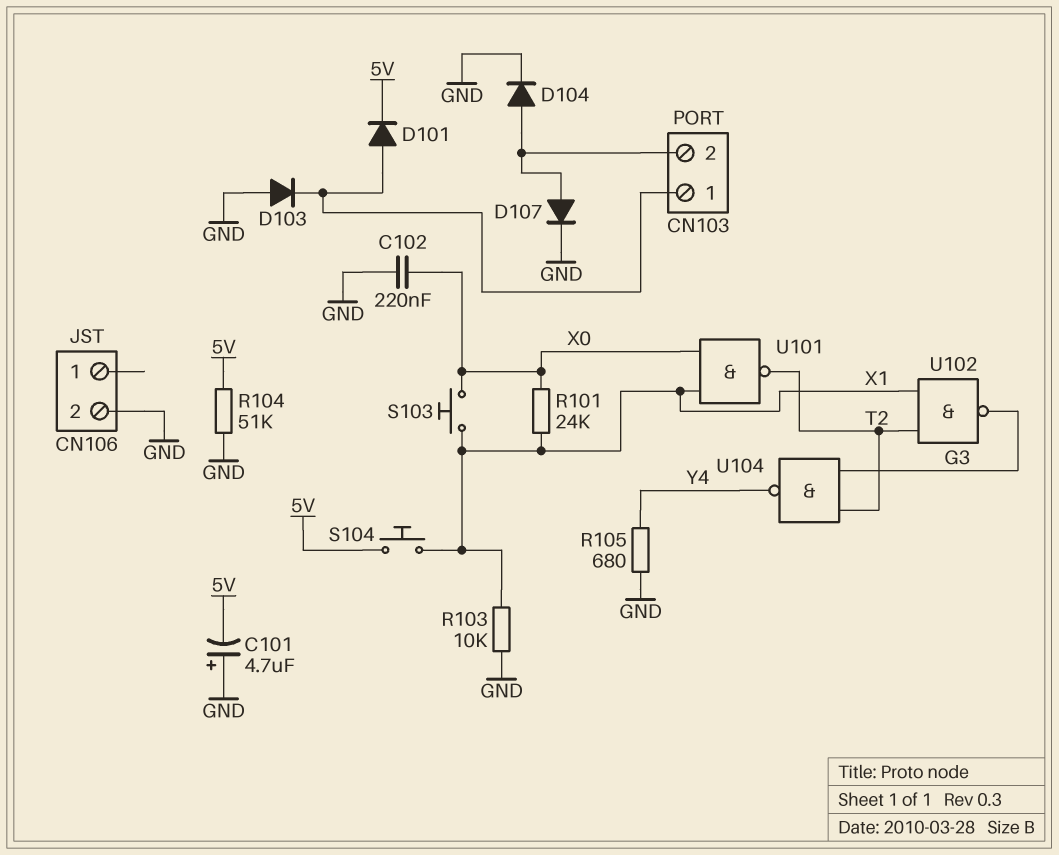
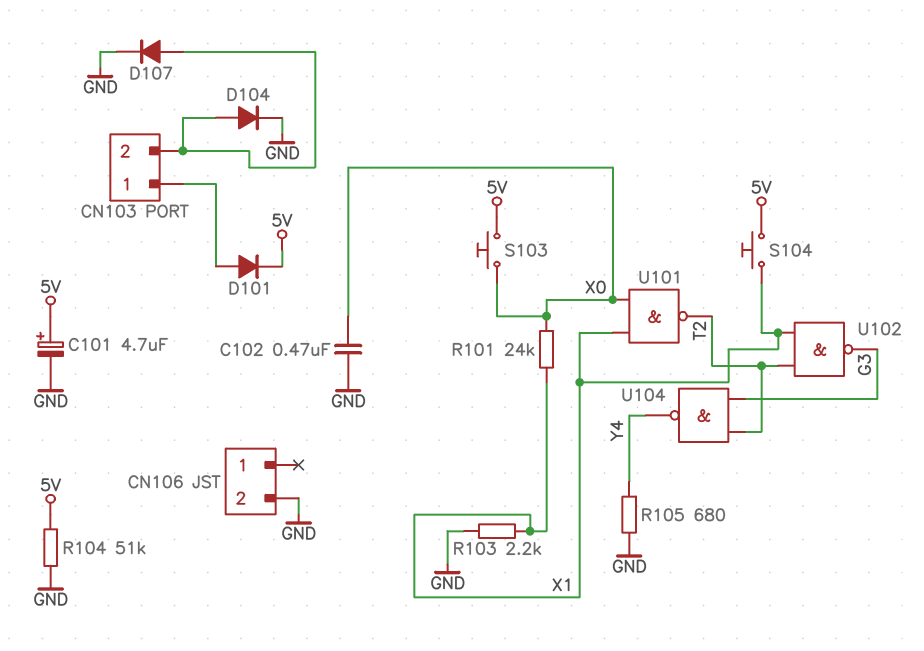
C101: 4.7uF (plus GND, minus 5V) -> 4.7uF (plus 5V, minus GND)
C102: 220nF (GND, X0) -> 470nF (GND, X0)
D103: diode (A GND, K CN103/1) -> none
R103: 10k (GND, X1) -> 2.2k (GND, X1)
S103: button (X0, X1) -> button (5V, X0)

